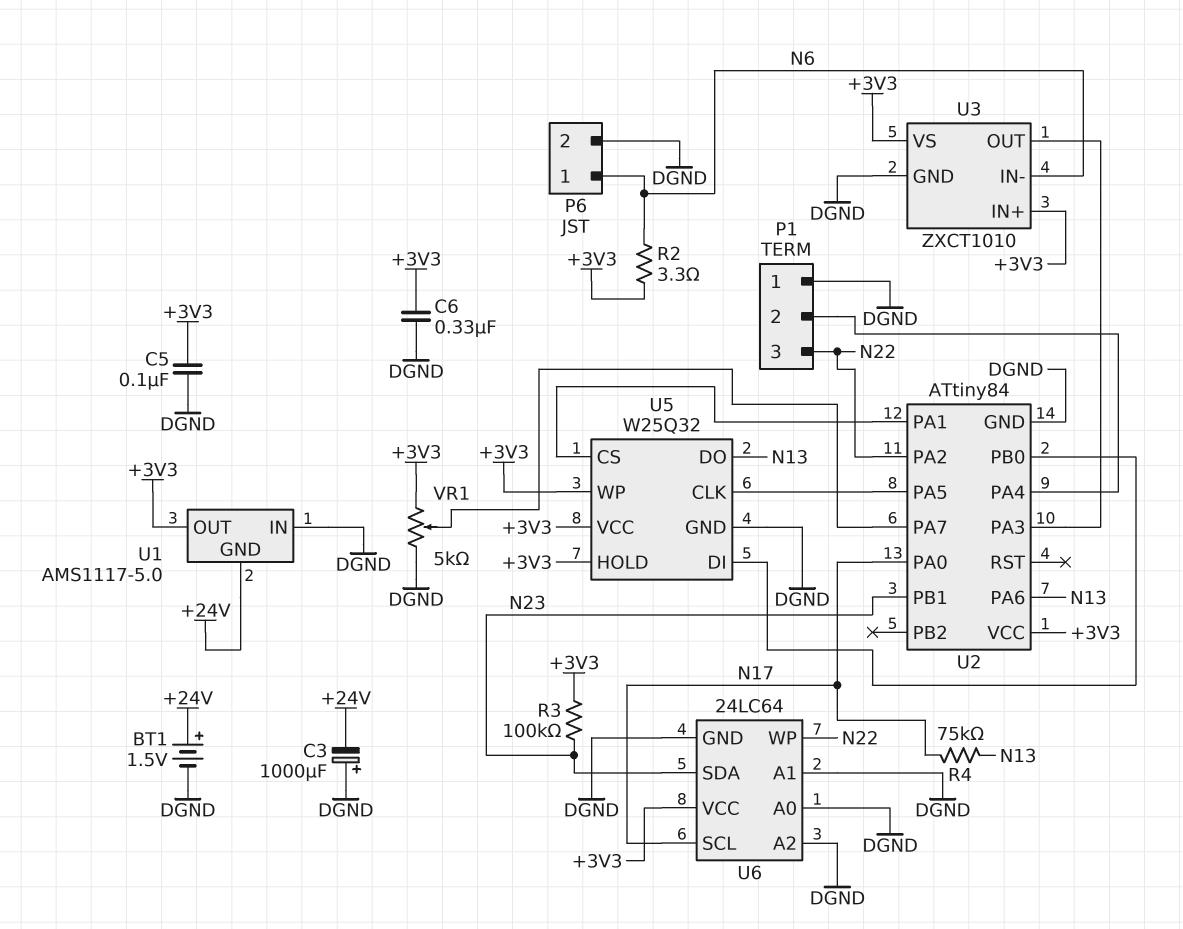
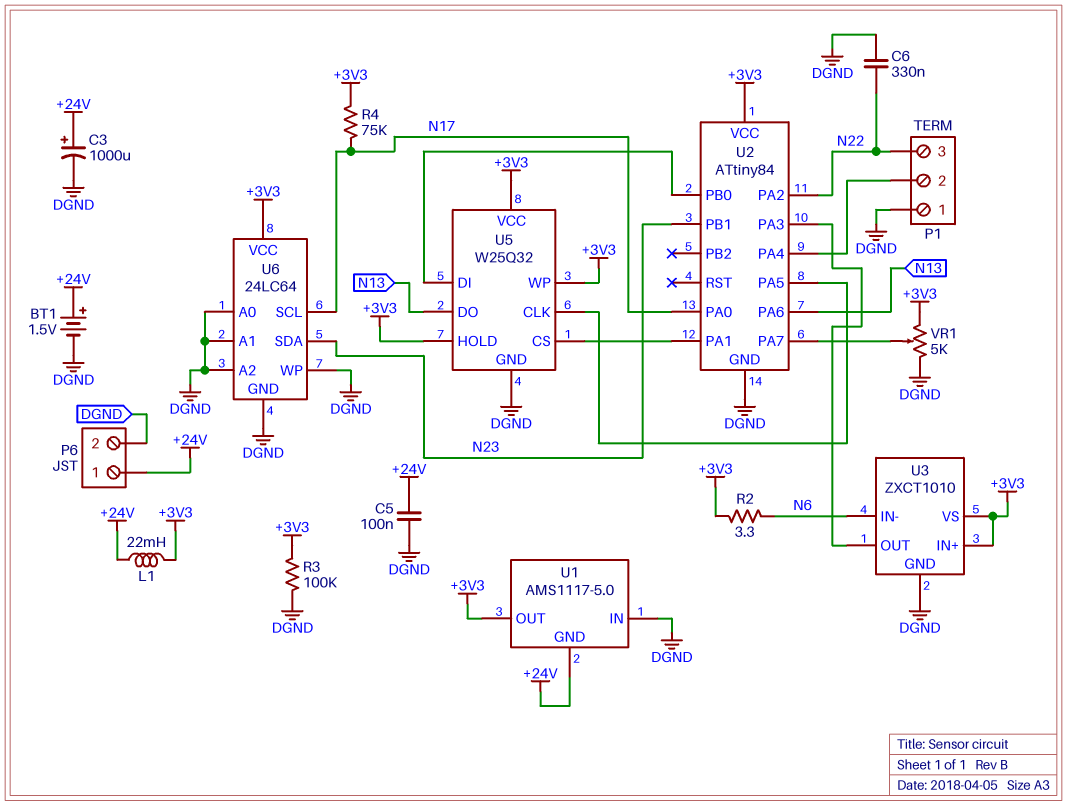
C3: 1000uF (plus DGND, minus +24V) -> 1000uF (plus +24V, minus DGND)
C5: 100nF (+3V3, DGND) -> 100nF (+24V, DGND)
C6: 330nF (+3V3, DGND) -> 330nF (DGND, N22)
L1: none -> 22mH (+3V3, +24V)
P6 pin 1: N6 -> +24V
R3: 100k (+3V3, N23) -> 100k (+3V3, DGND)
R4: 75k (N13, N17) -> 75k (+3V3, N17)
U6 pin WP: N22 -> DGND

